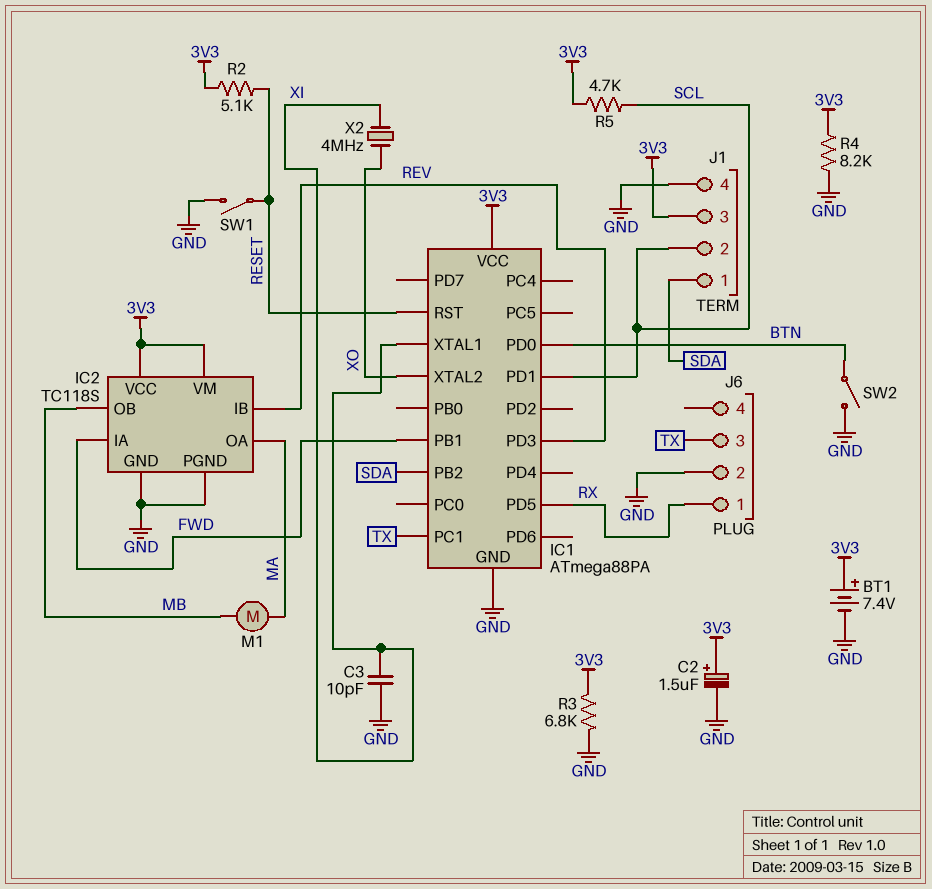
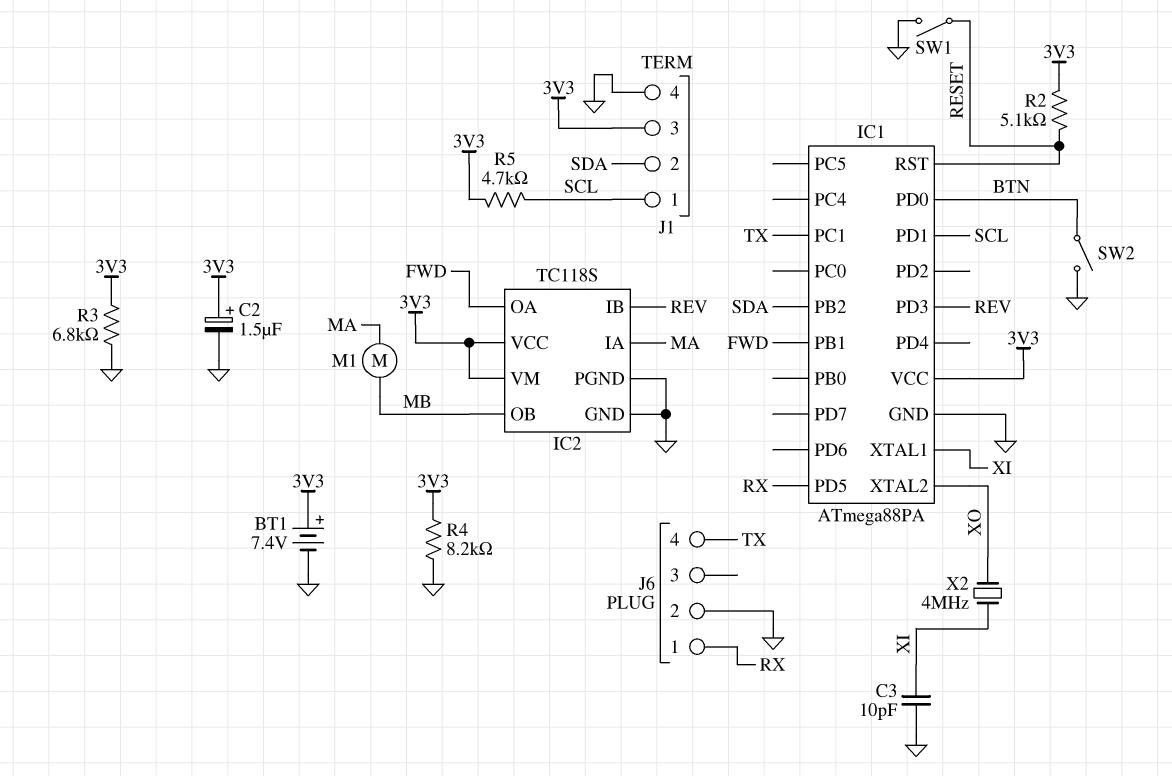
IC2 pin IA: FWD -> MA
IC2 pin OA: MA -> FWD
J1 pin 1: SDA -> SCL
J1 pin 2: SCL -> SDA
J6 pin 3: TX -> none
J6 pin 4: none -> TX

